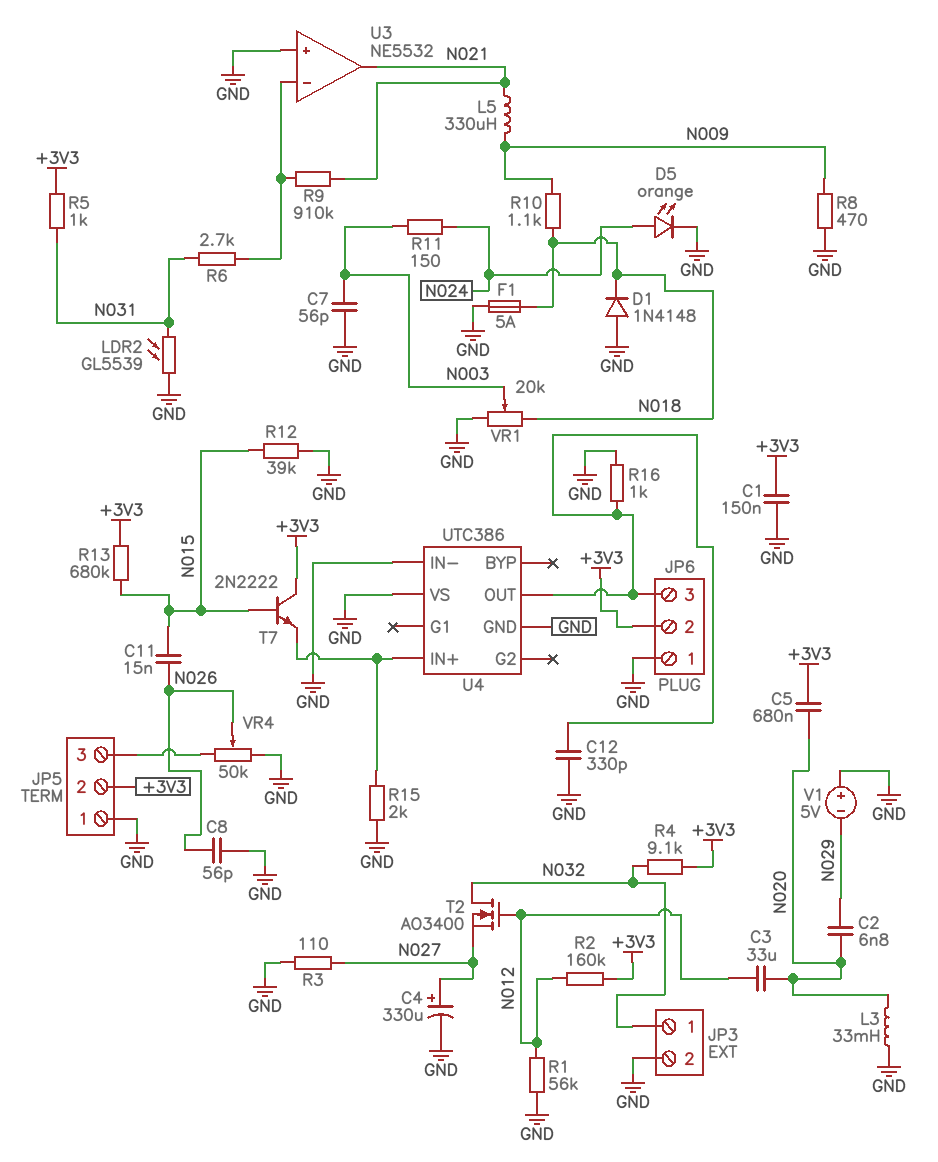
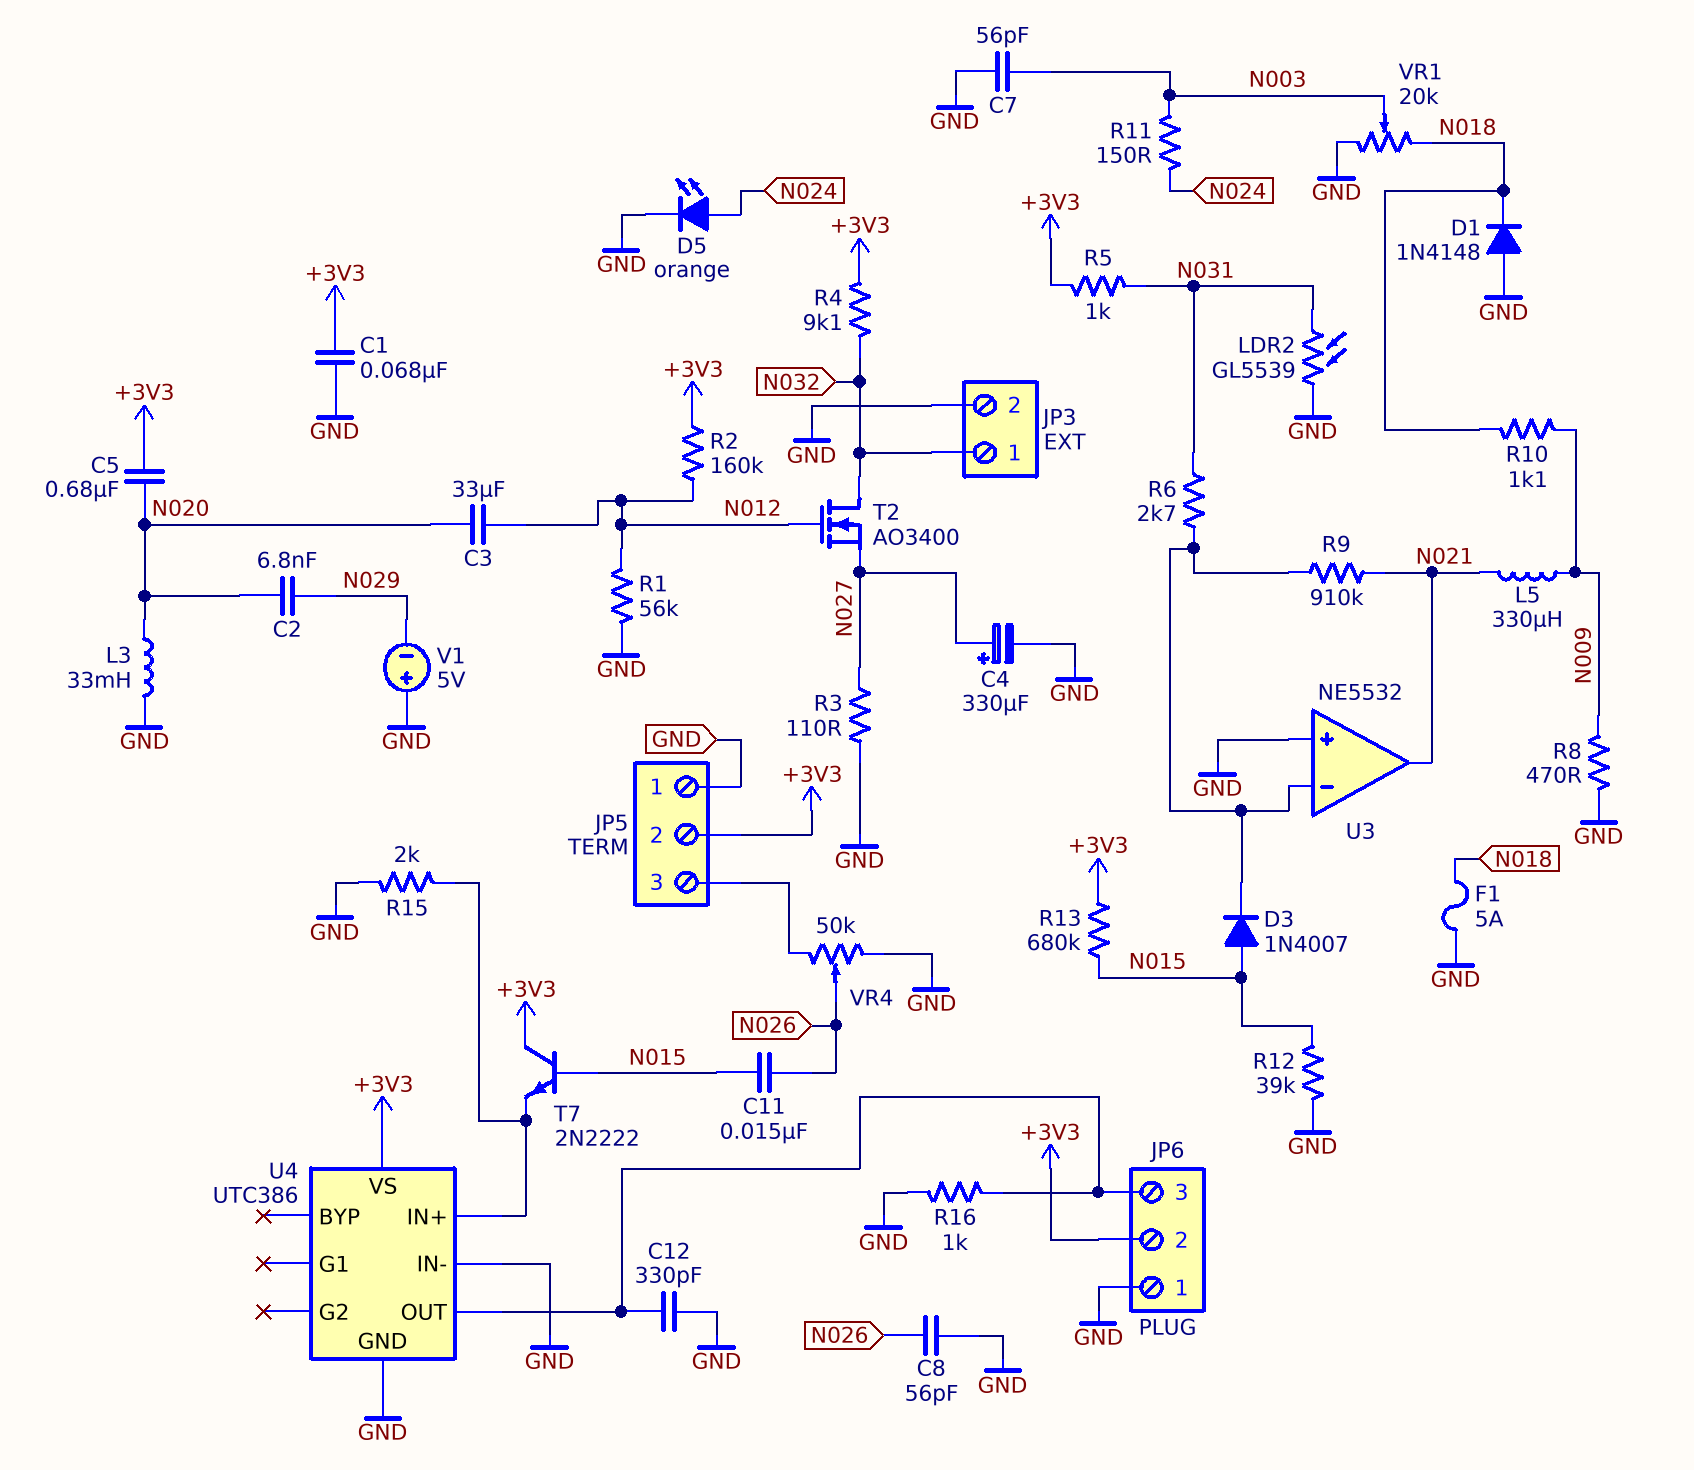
C1: 150nF (+3V3, GND) -> 68nF (+3V3, GND)
D3: none -> diode 1N4007 (A N015, K U3/in-)
U4 pin VS: GND -> +3V3

